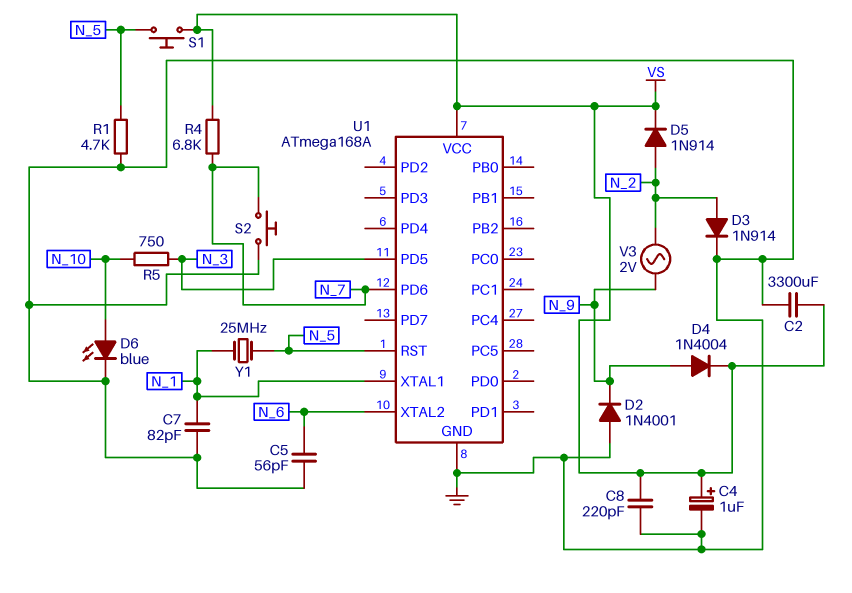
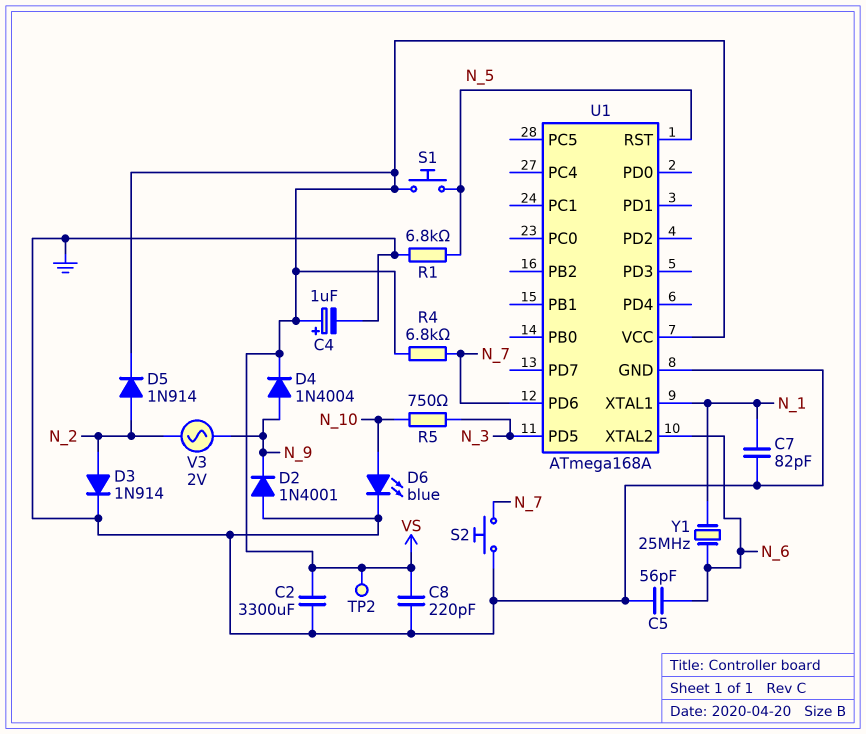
R1: 4.7k (GND, N_5) -> 6.8k (GND, N_5)
TP2: none -> test point (VS)
Y1: 25MHz (N_1, N_5) -> 25MHz (N_1, N_6)

